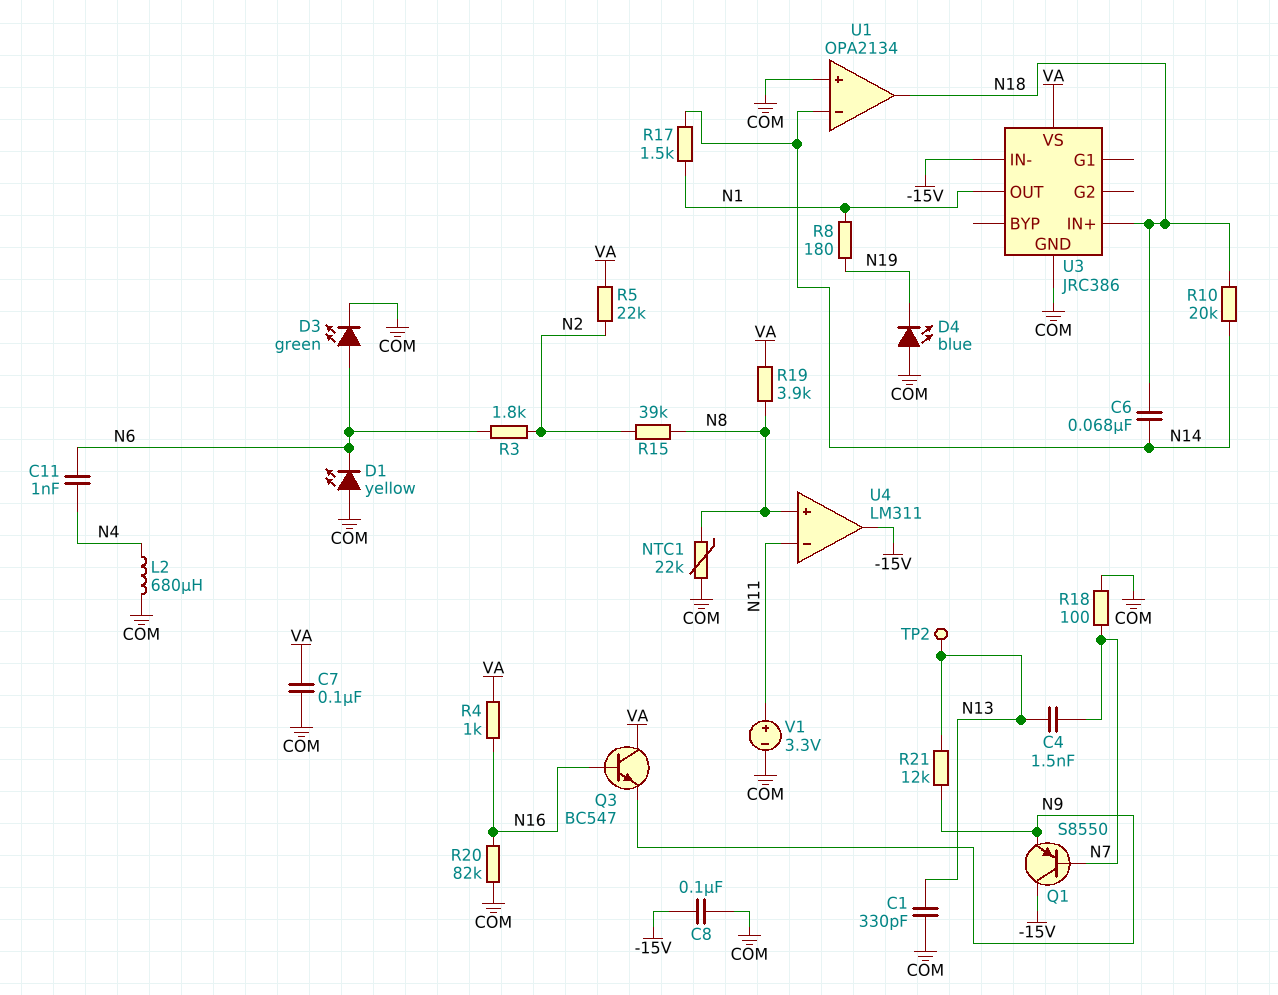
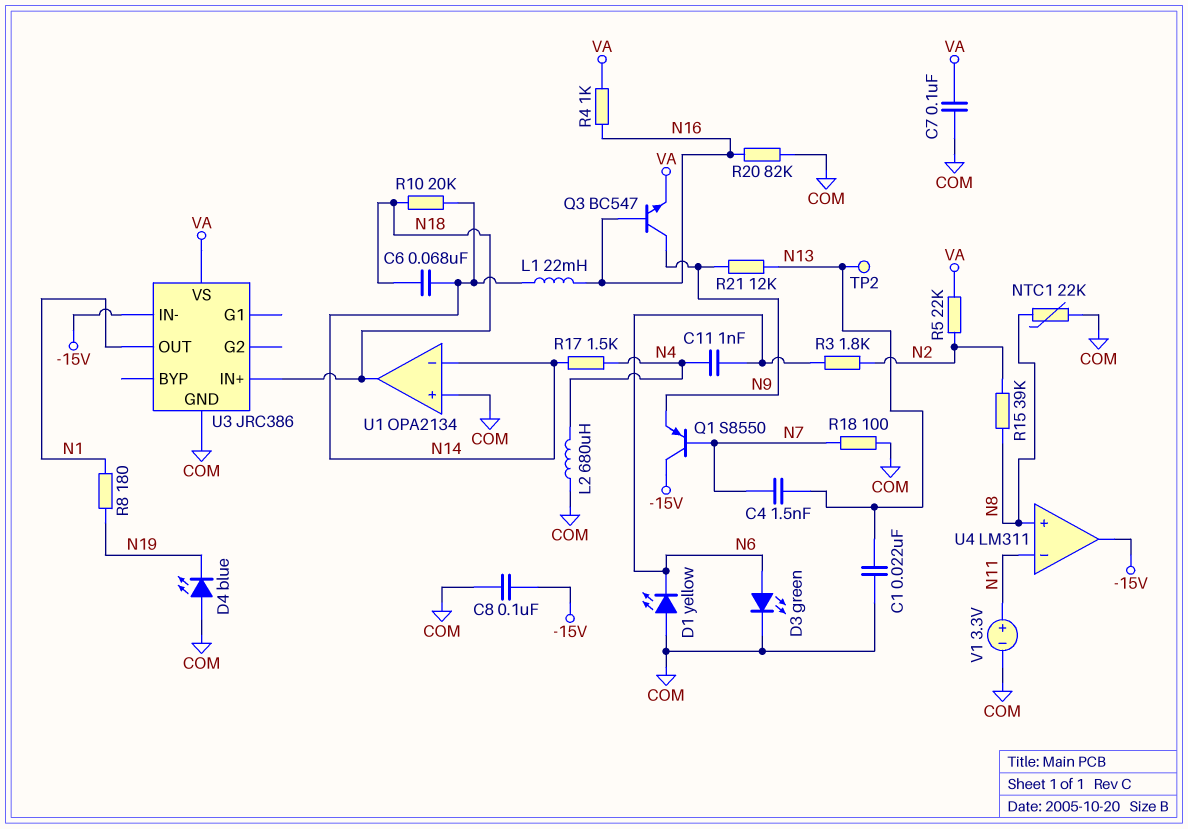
C1: 330pF (COM, N13) -> 22nF (COM, N13)
L1: none -> 22mH (N14, N16)
Q3: NPN BC547 (B N16, C VA, E N9) -> NPN BC547 (B N16, C N9, E VA)
R17: 1.5k (N1, N14) -> 1.5k (N4, N14)
R19: 3.9k (N8, VA) -> none

